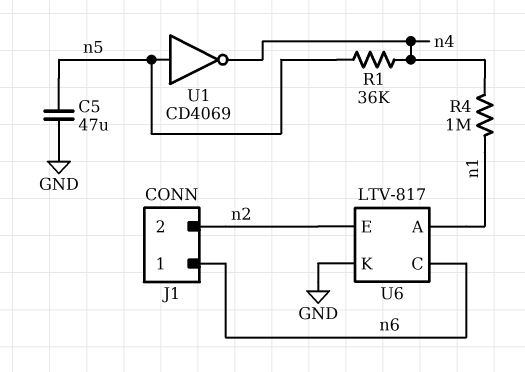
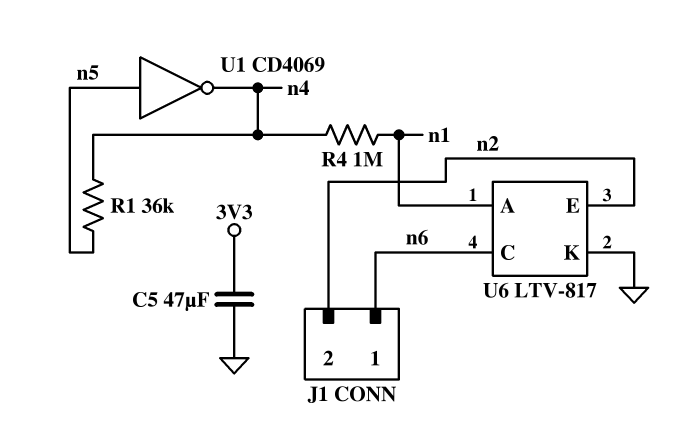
C5: 47uF (GND, n5) -> 47uF (3V3, GND)

